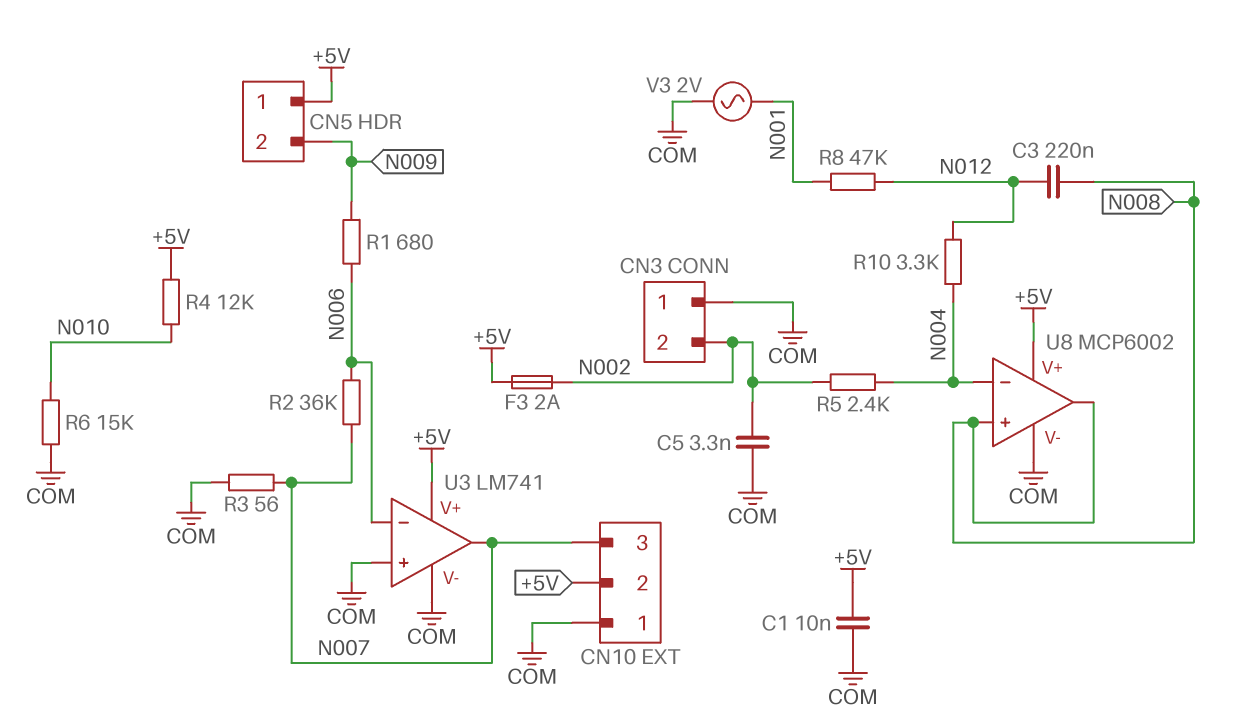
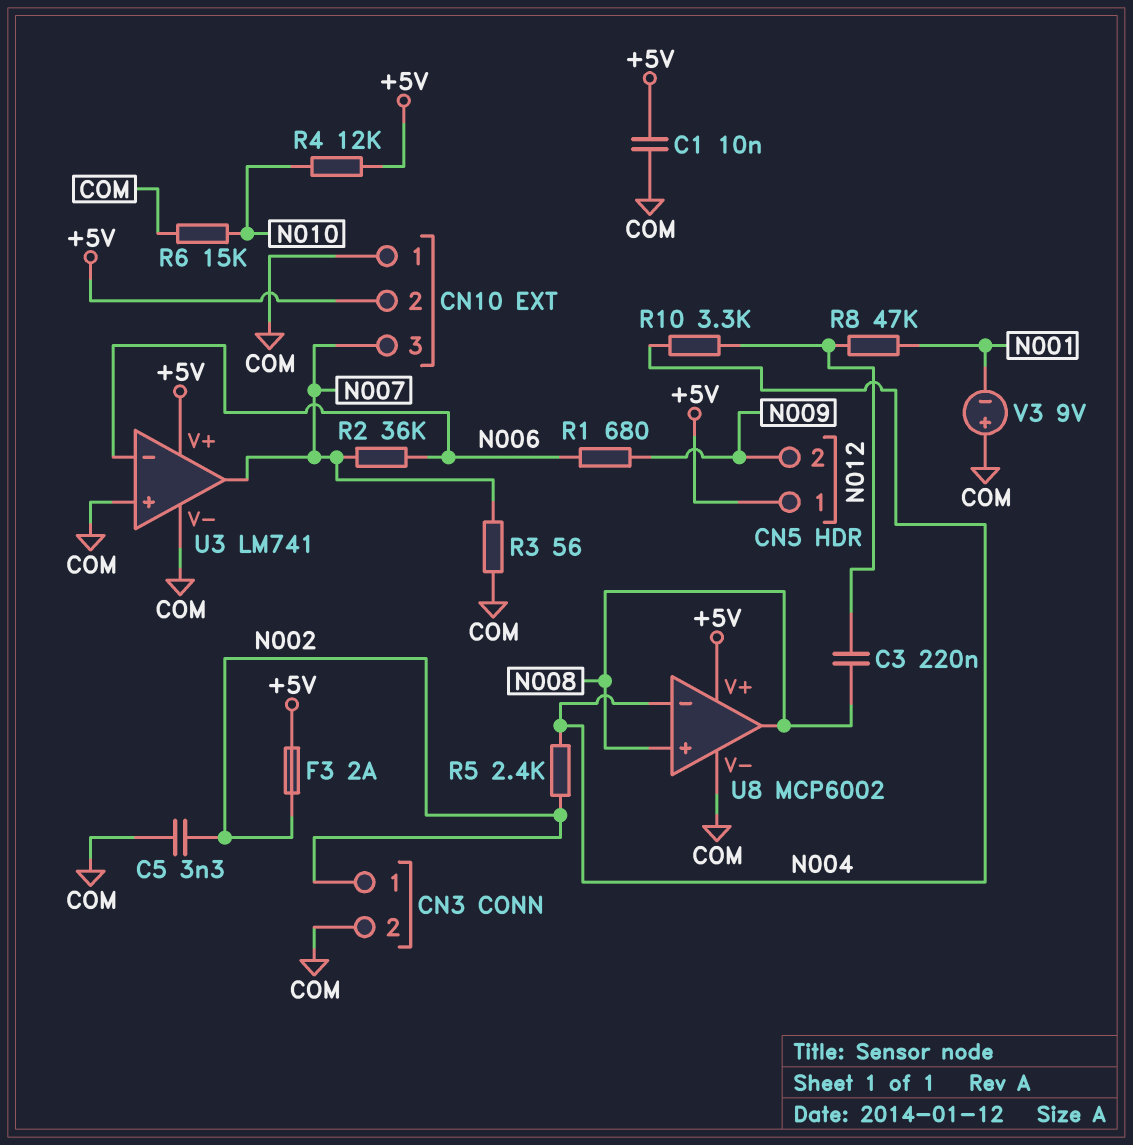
CN3 pin 1: COM -> N002
CN3 pin 2: N002 -> COM
V3: AC 2V (COM, N001) -> 9V (plus COM, minus N001)

